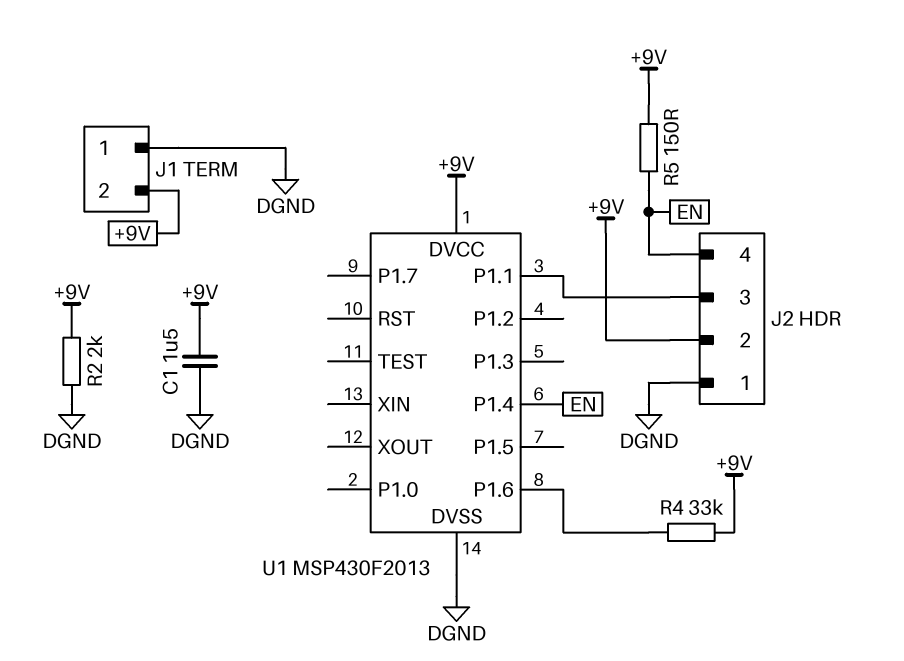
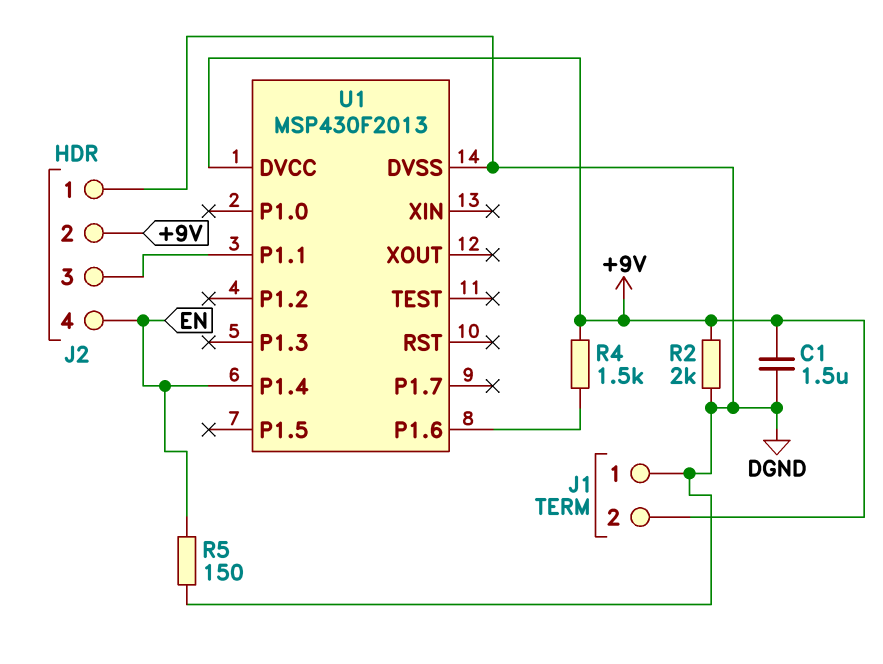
R4: 33k (+9V, U1/P1.6) -> 1.5k (+9V, U1/P1.6)
R5: 150 (+9V, EN) -> 150 (DGND, EN)

